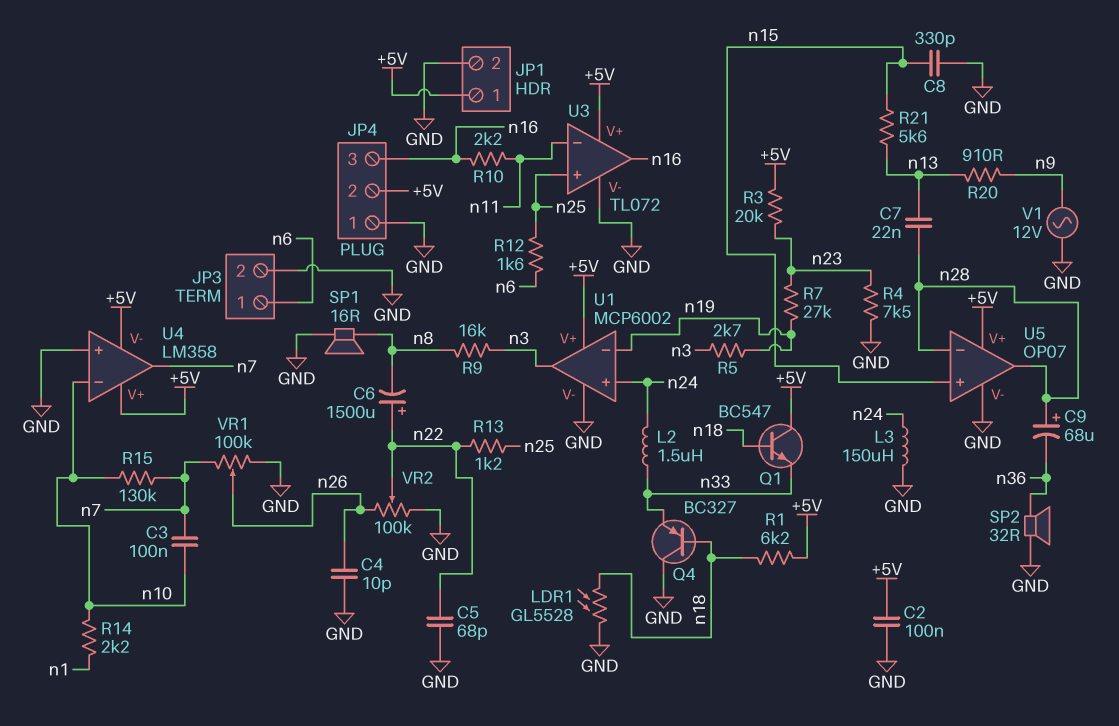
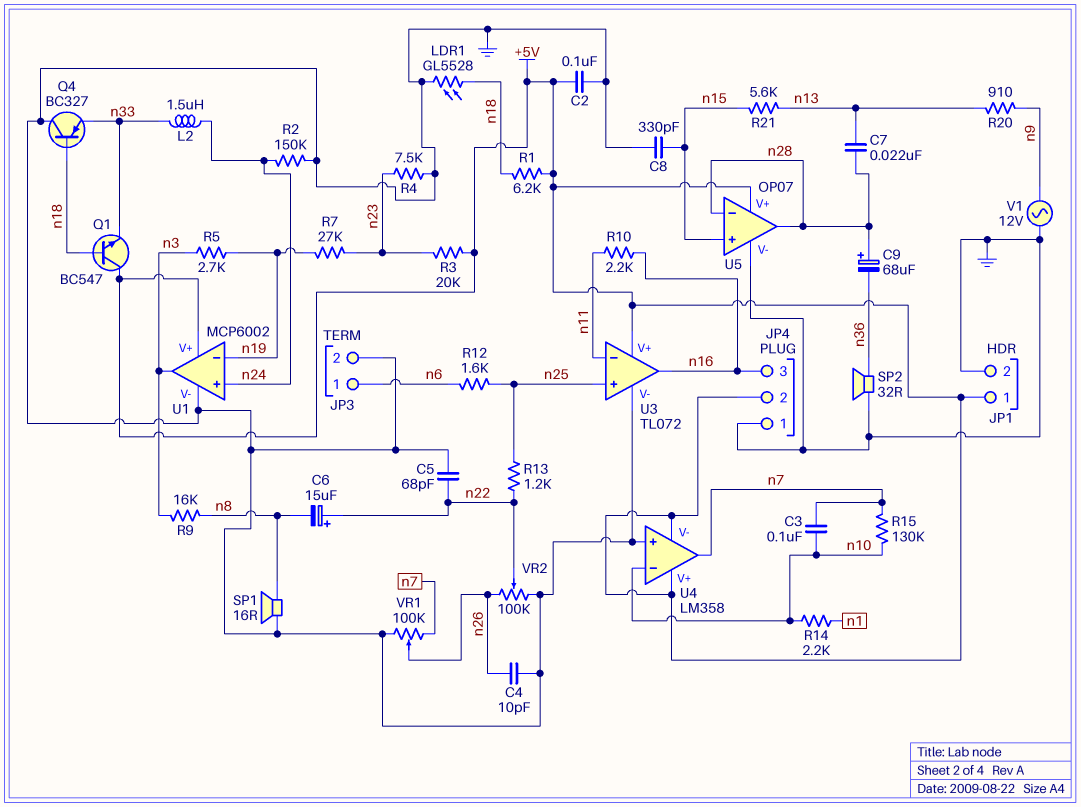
C6: 1500uF (plus n22, minus n8) -> 15uF (plus n22, minus n8)
L3: 150uH (GND, n24) -> none
R2: none -> 150k (GND, n24)

